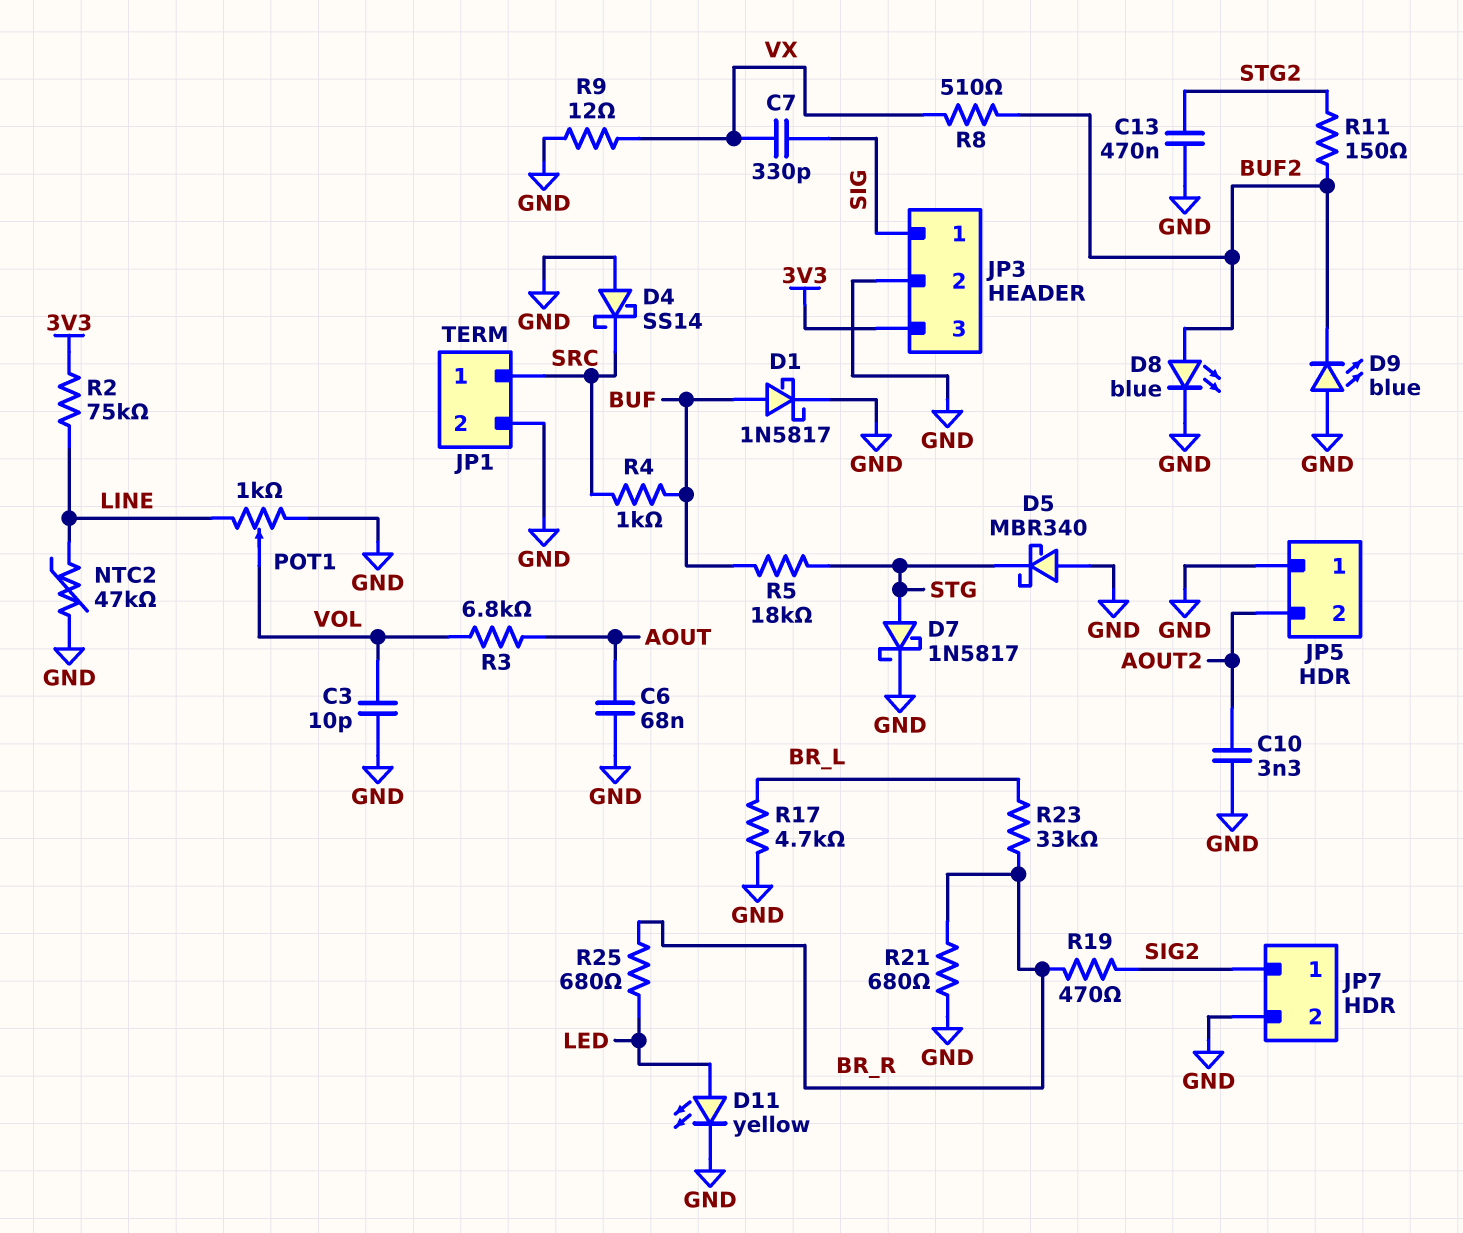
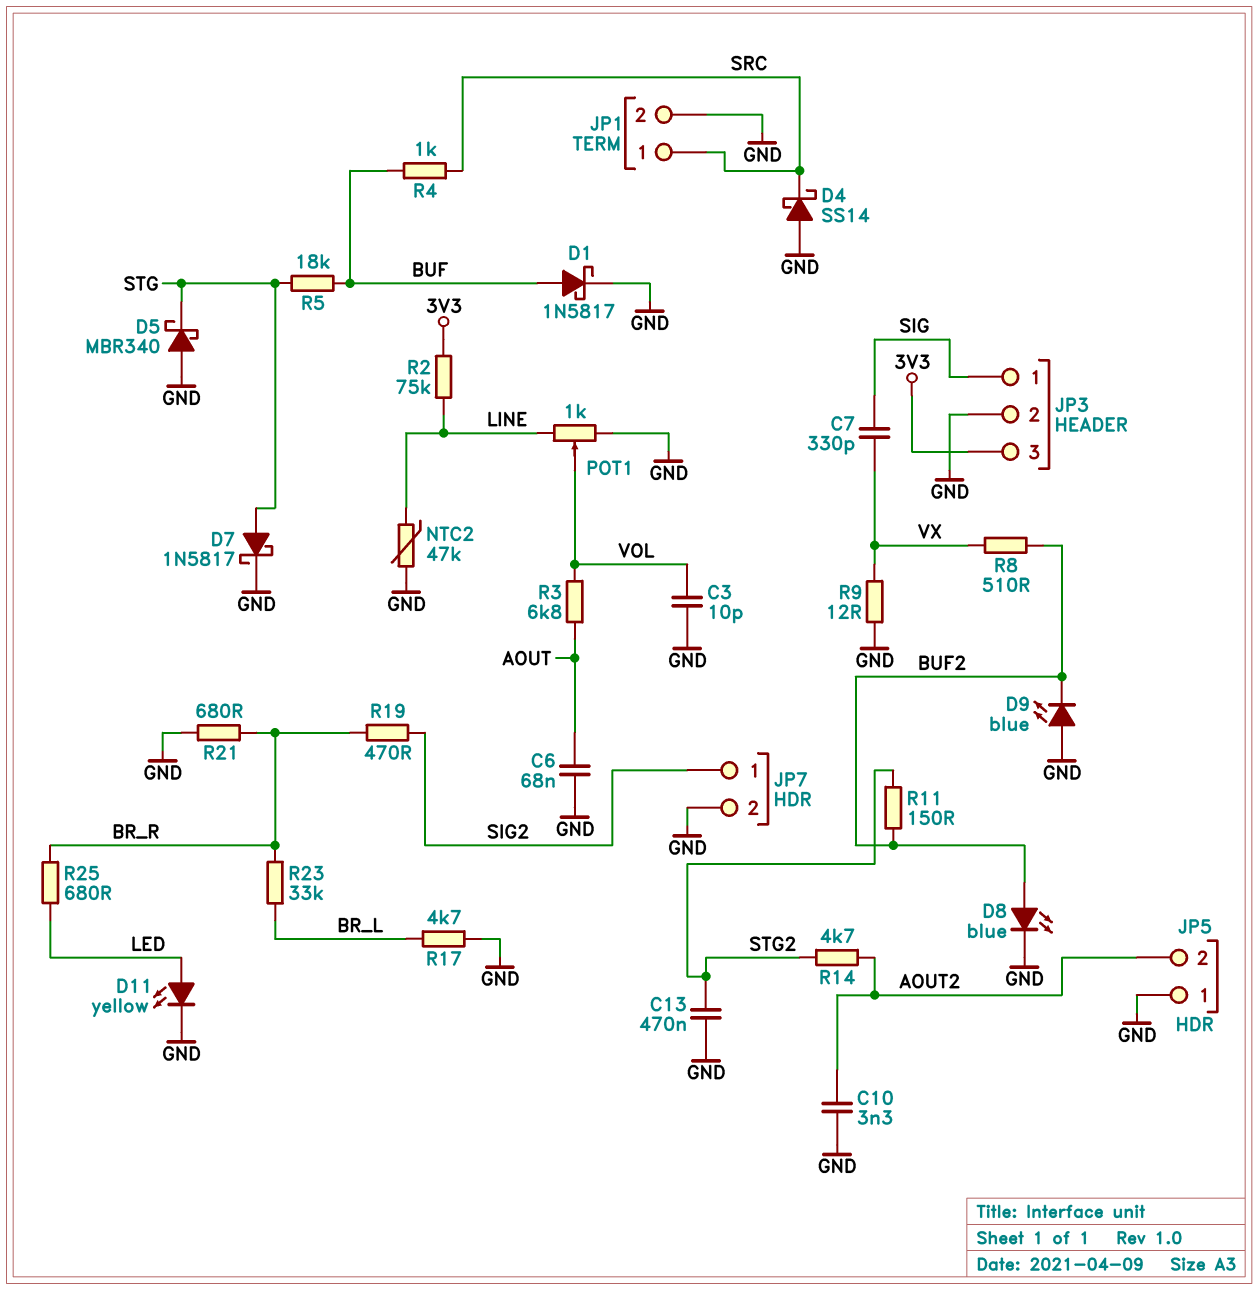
R14: none -> 4.7k (AOUT2, STG2)

